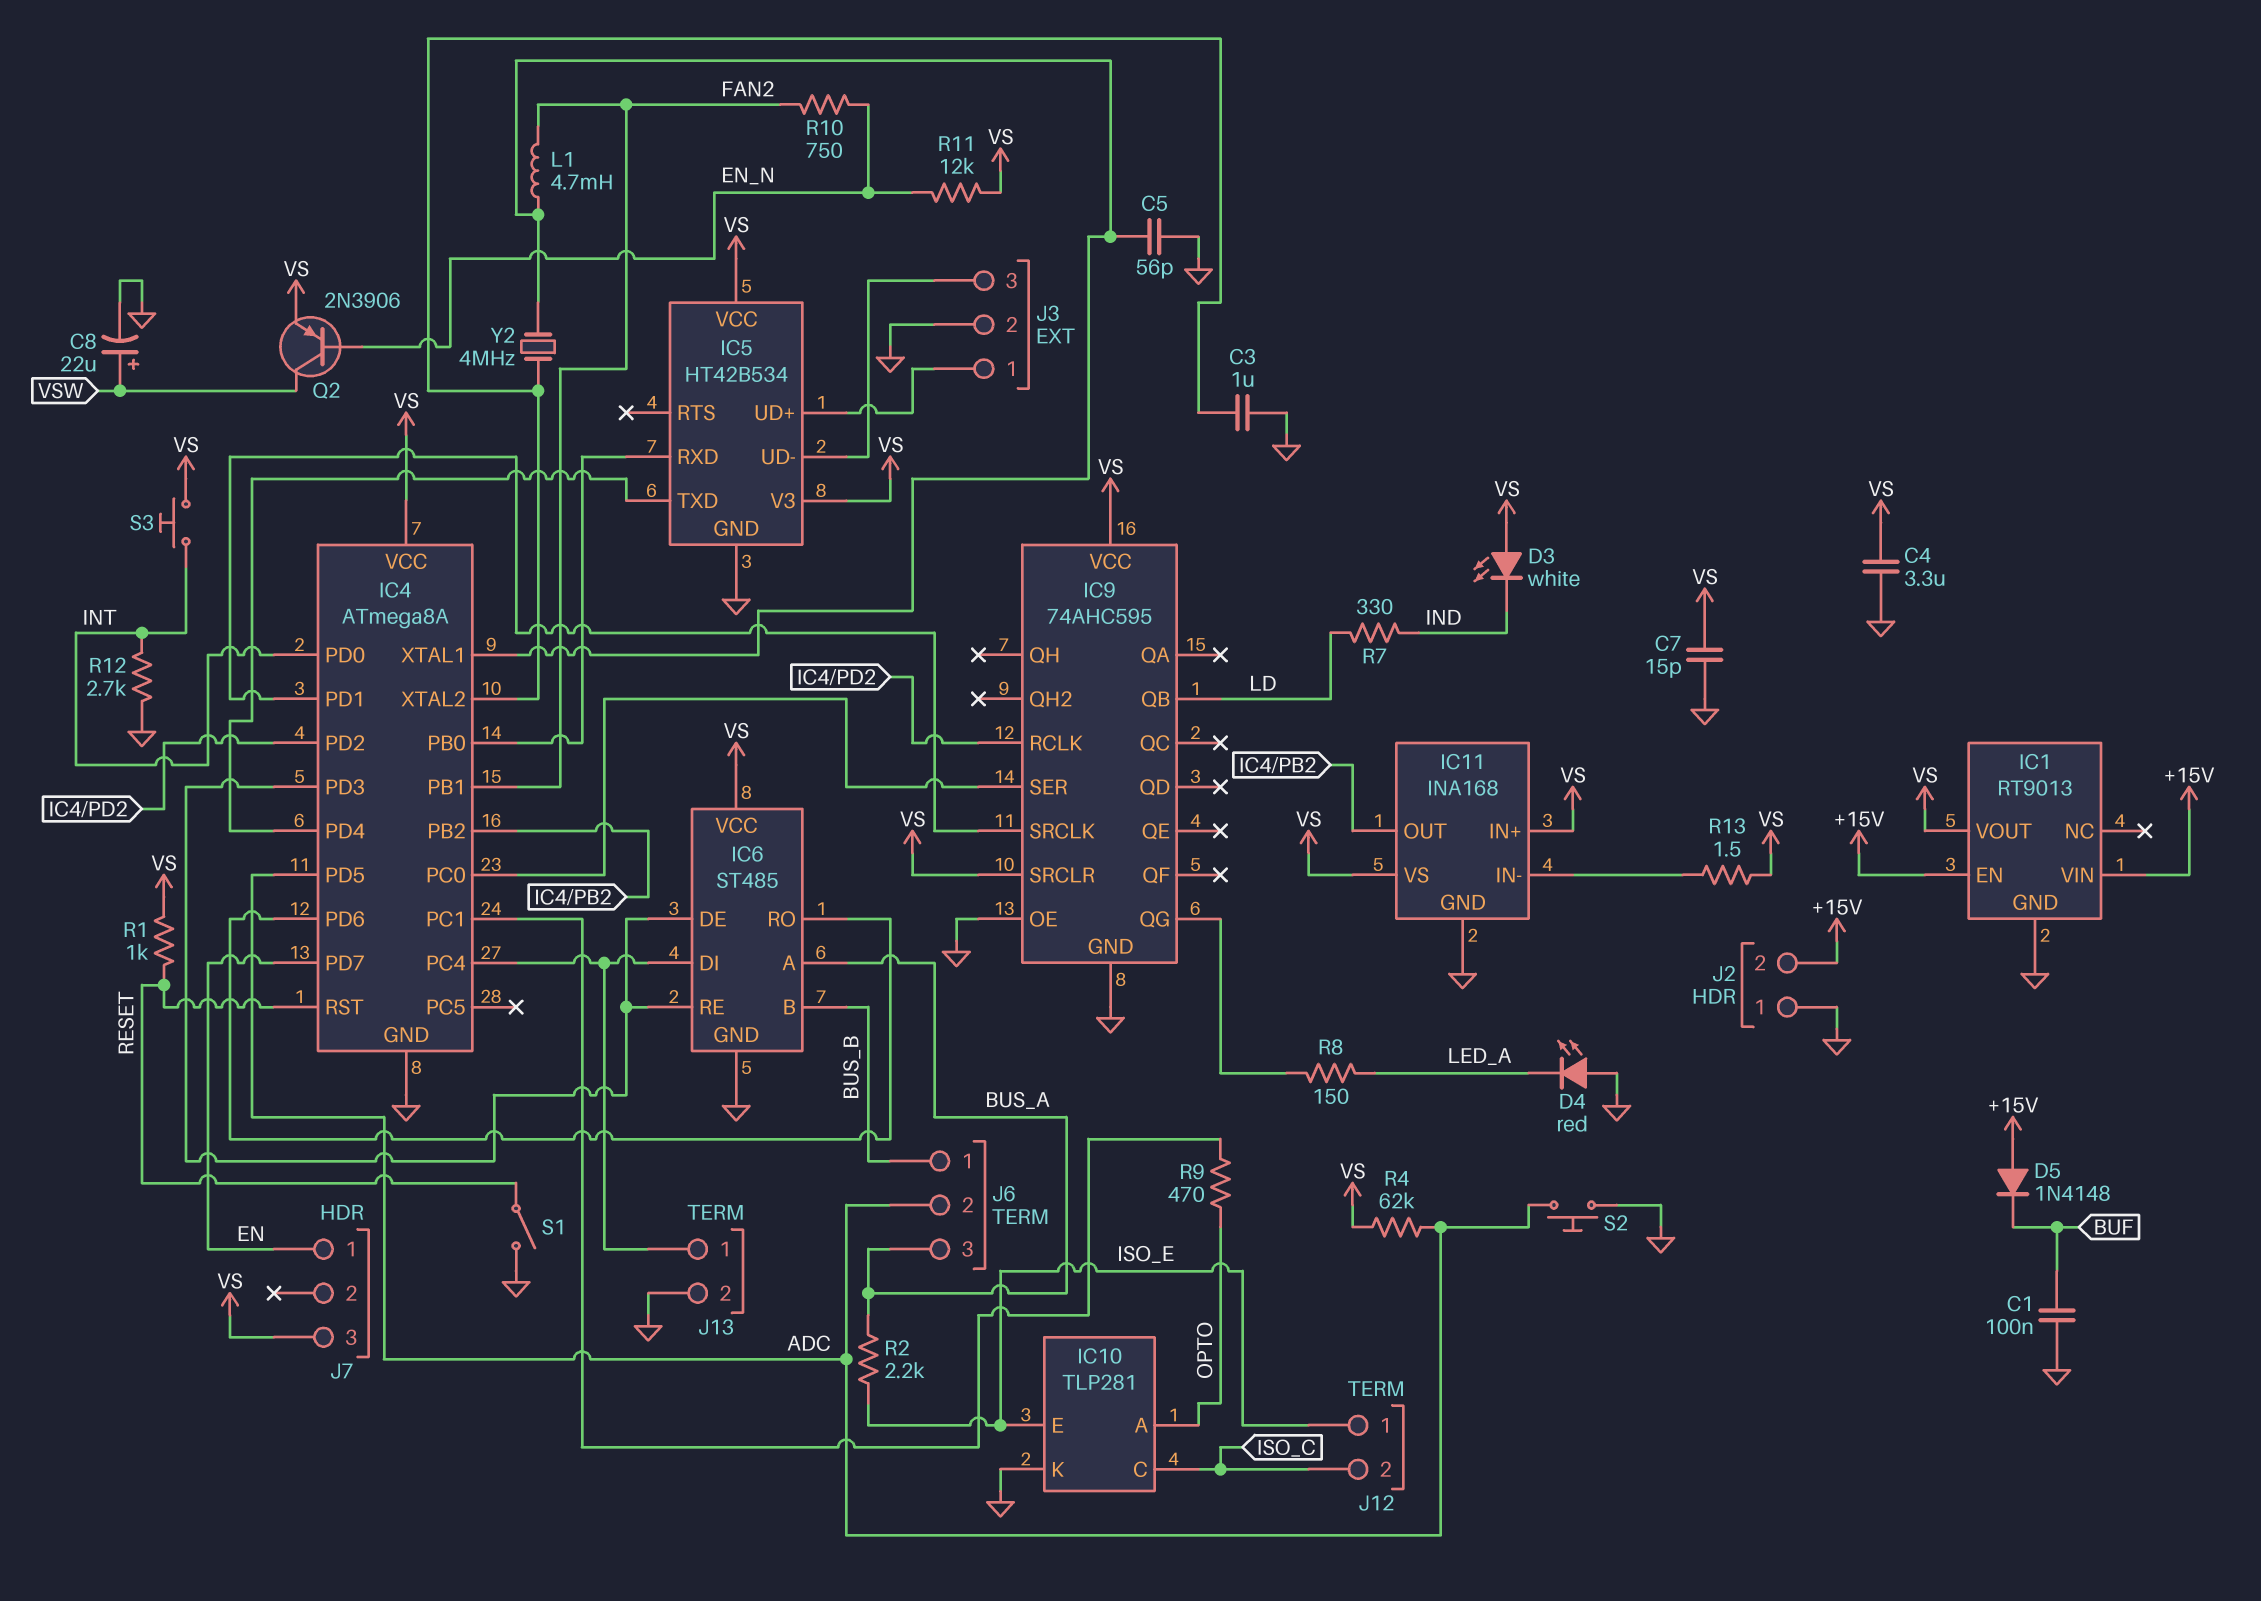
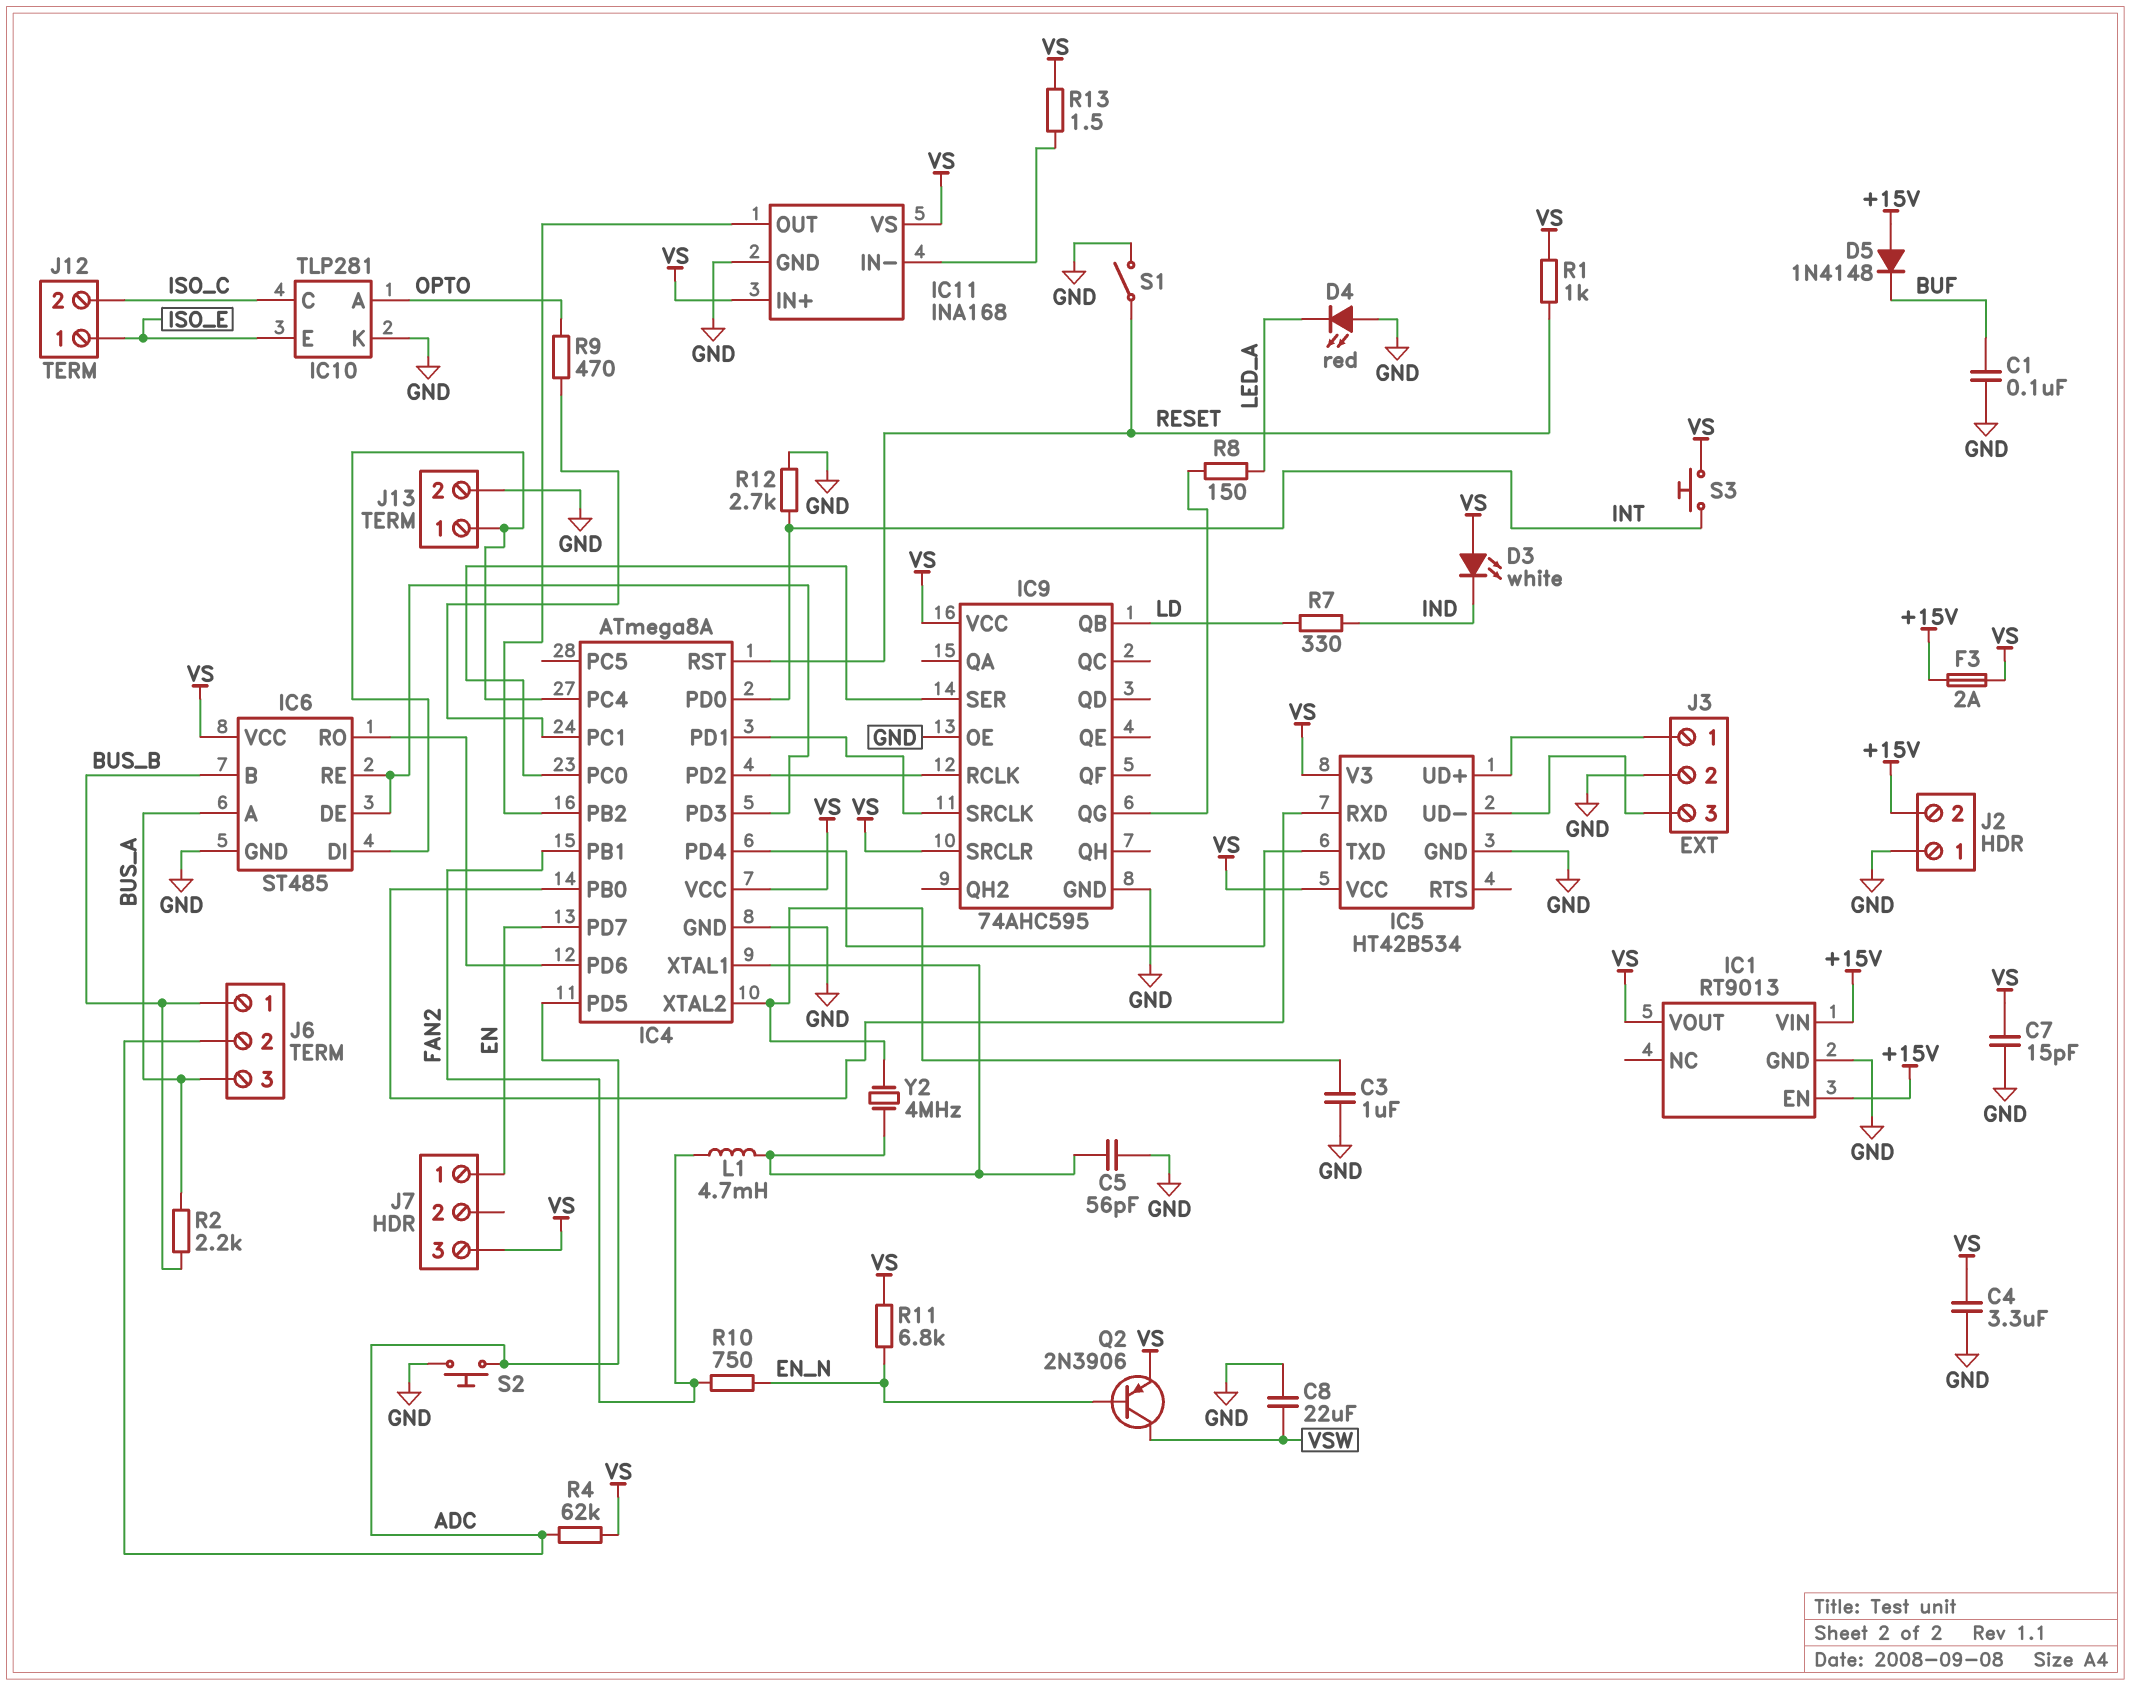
C8: 22uF (plus VSW, minus GND) -> 22uF (GND, VSW)
F3: none -> 2A (+15V, VS)
R2: 2.2k (BUS_A, ISO_E) -> 2.2k (BUS_A, BUS_B)
R11: 12k (EN_N, VS) -> 6.8k (EN_N, VS)

